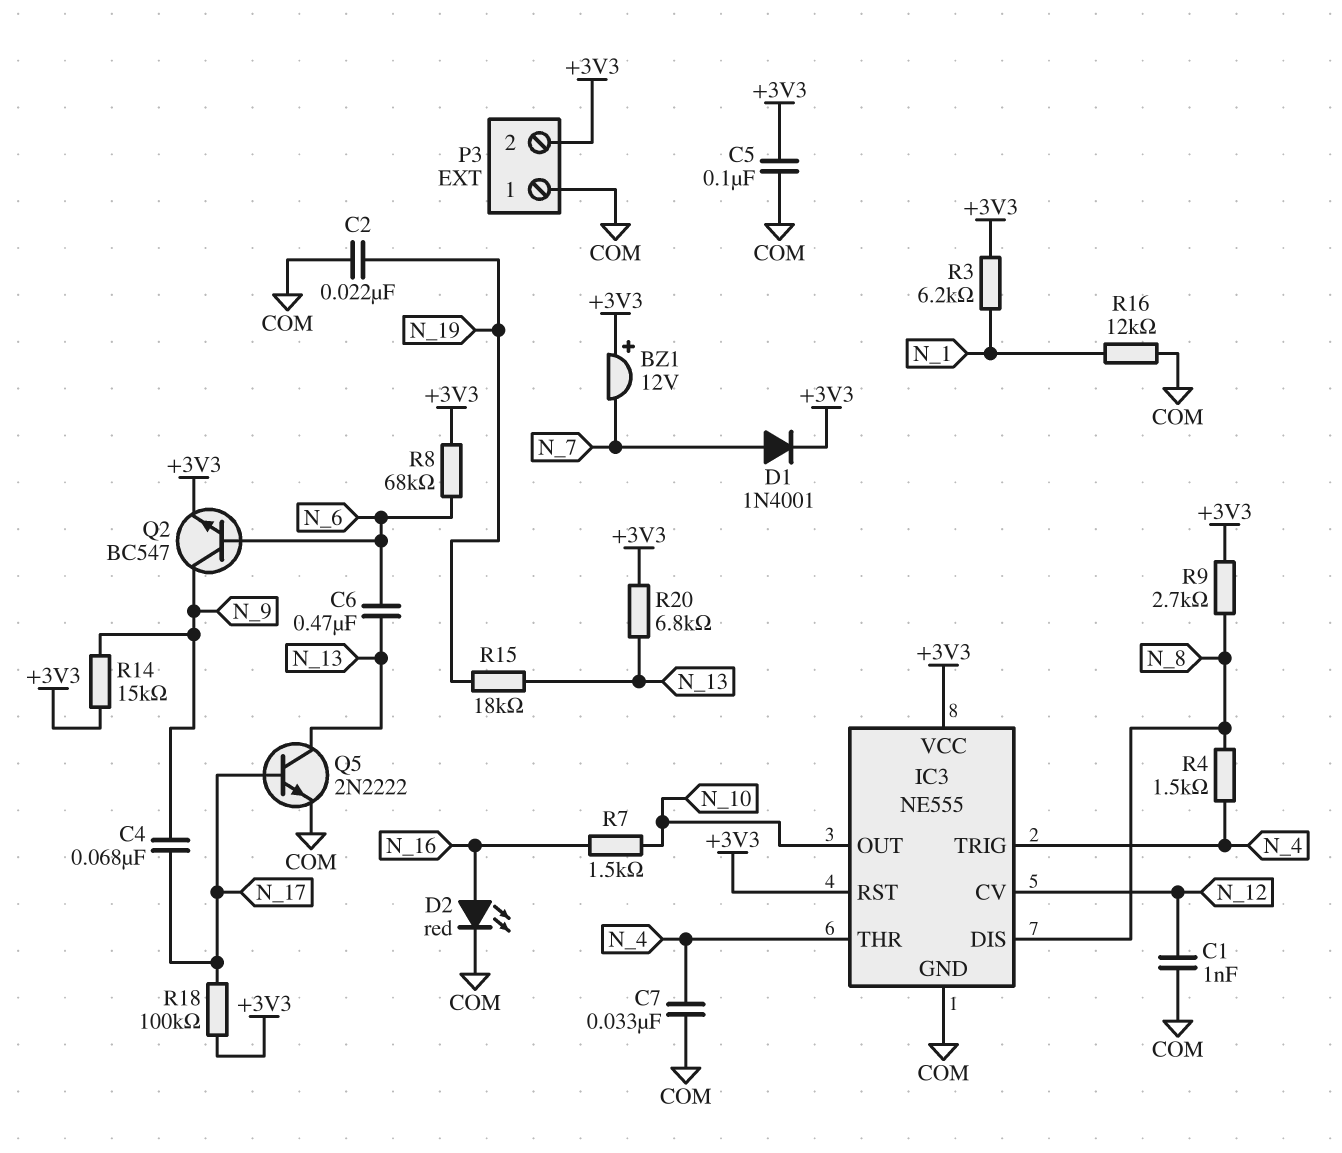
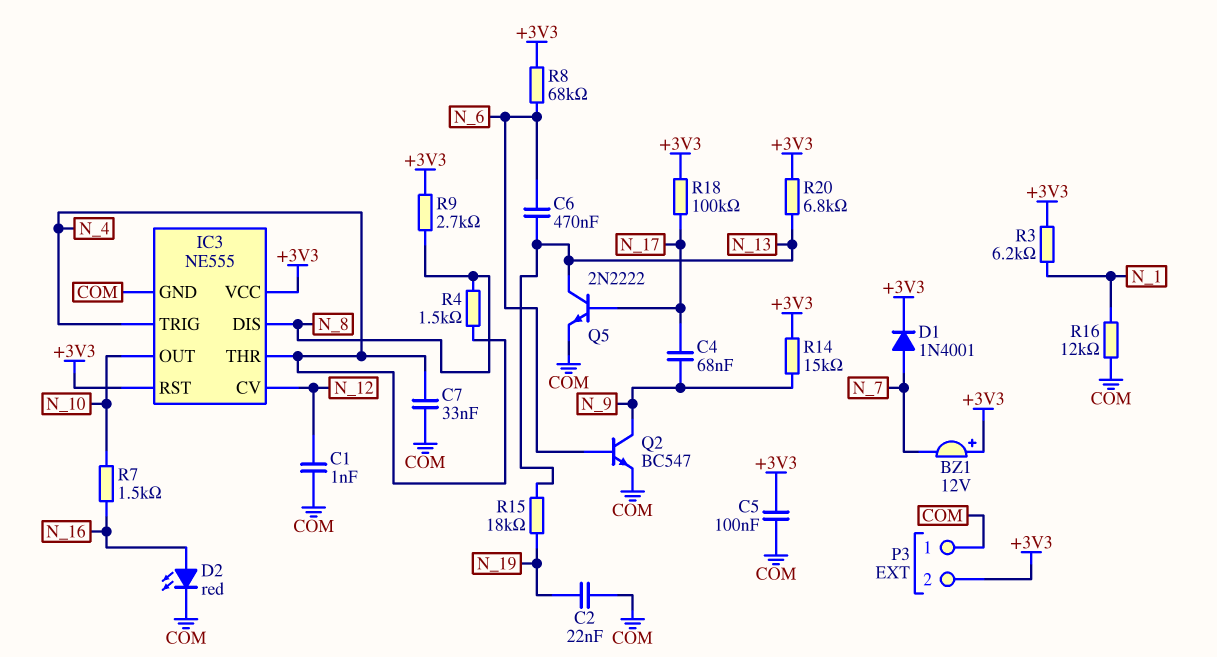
Q2: NPN BC547 (B N_6, C N_9, E +3V3) -> NPN BC547 (B N_6, C N_9, E COM)

